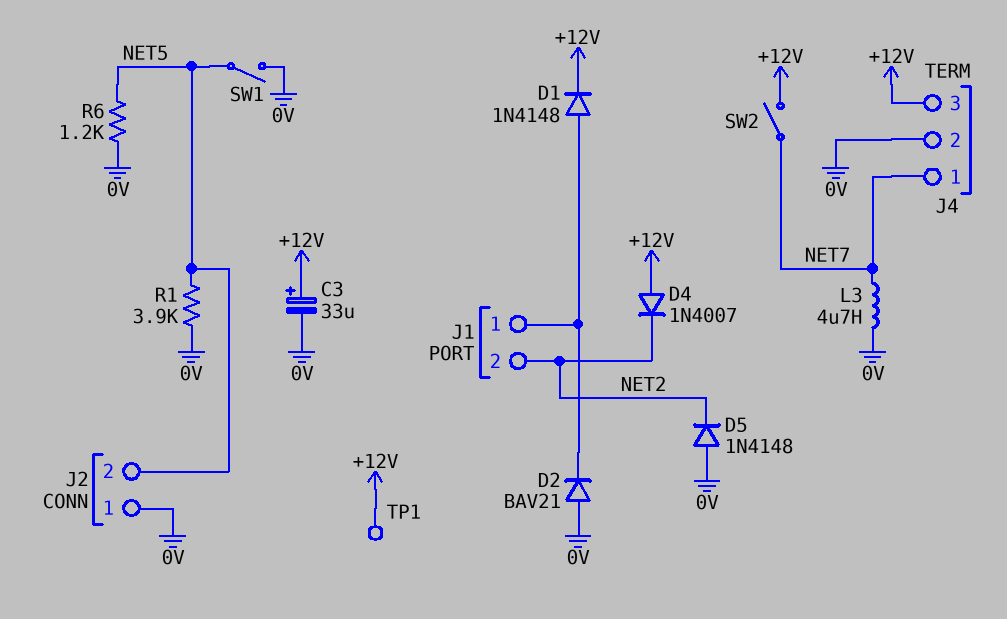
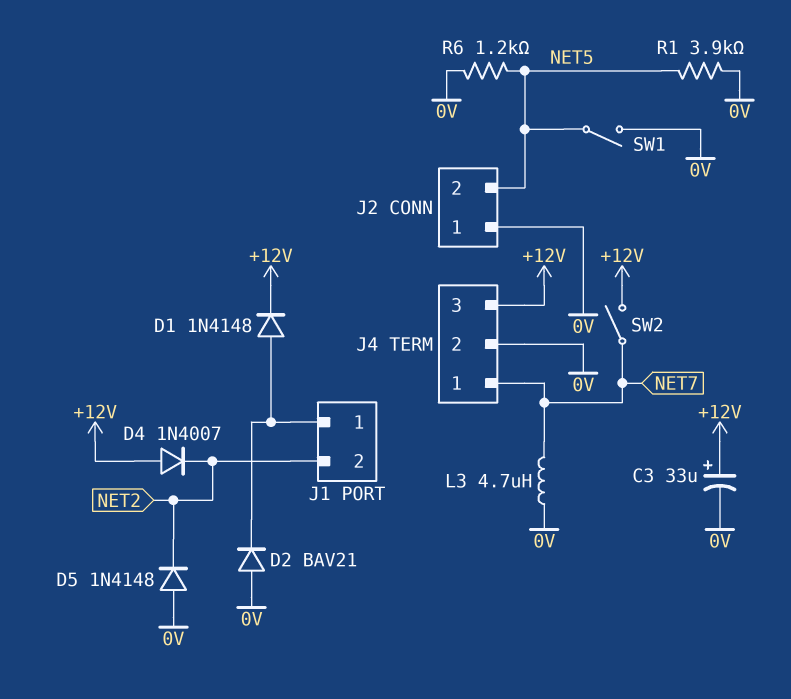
TP1: test point (+12V) -> none

